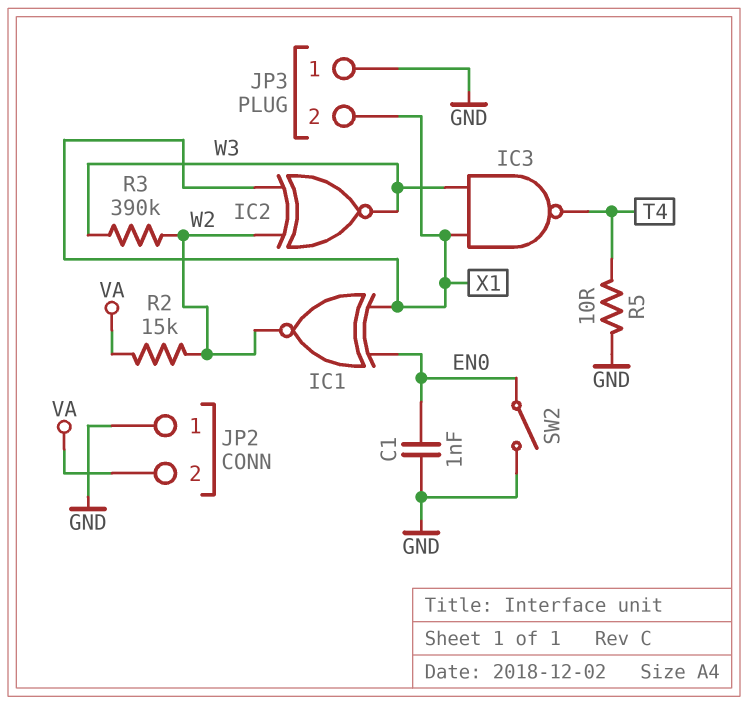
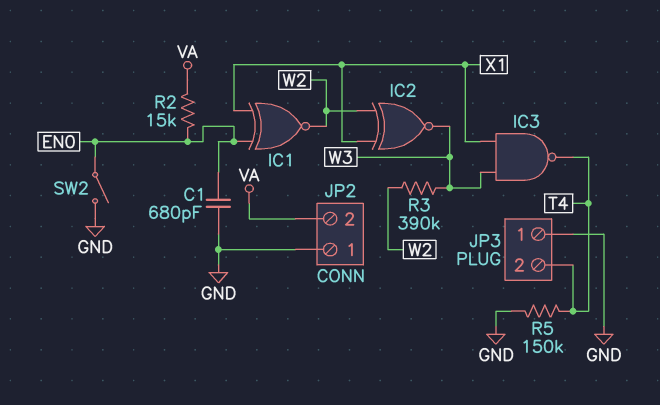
C1: 1nF (EN0, GND) -> 680pF (EN0, GND)
JP3 pin 2: X1 -> T4
R2: 15k (VA, W2) -> 15k (EN0, VA)
R5: 10 (GND, T4) -> 150k (GND, T4)

